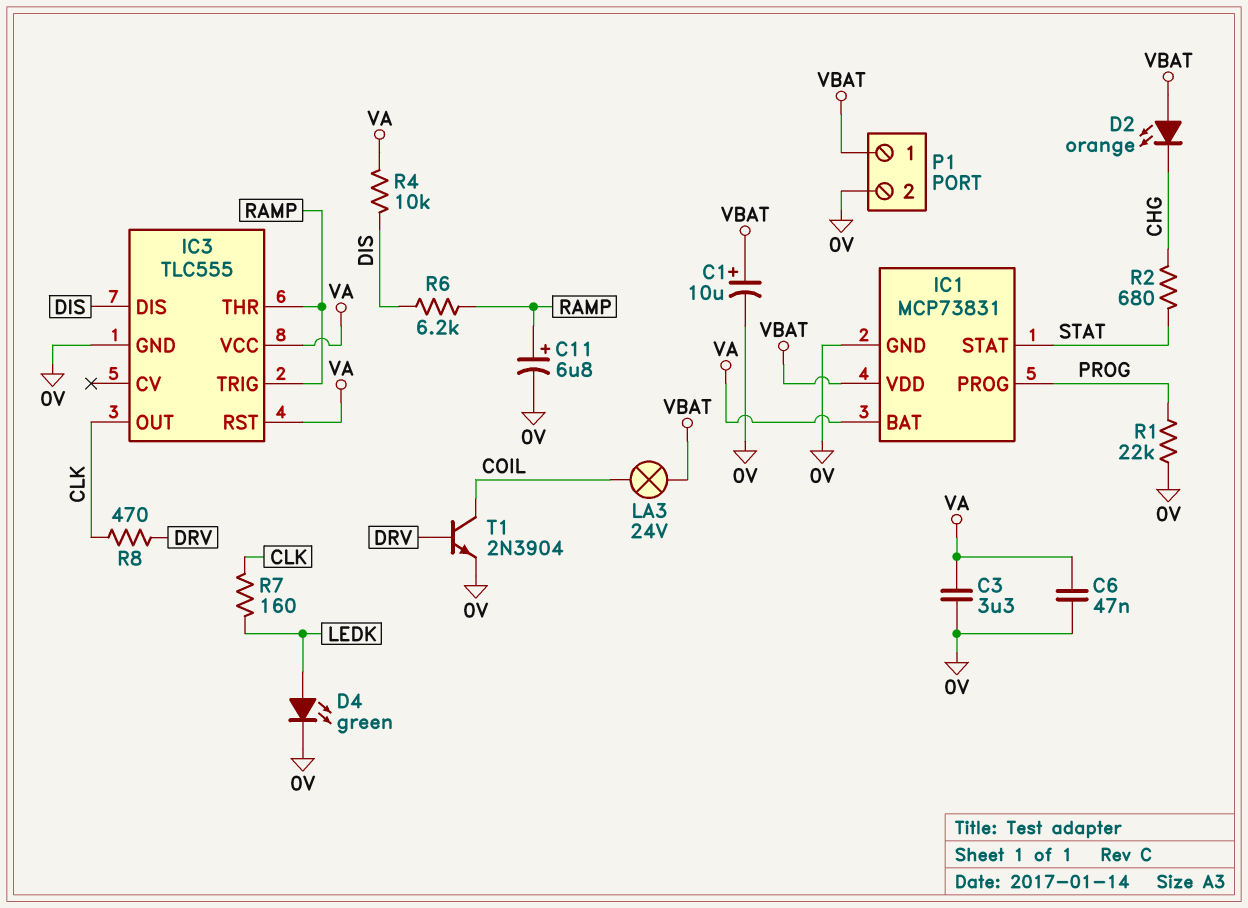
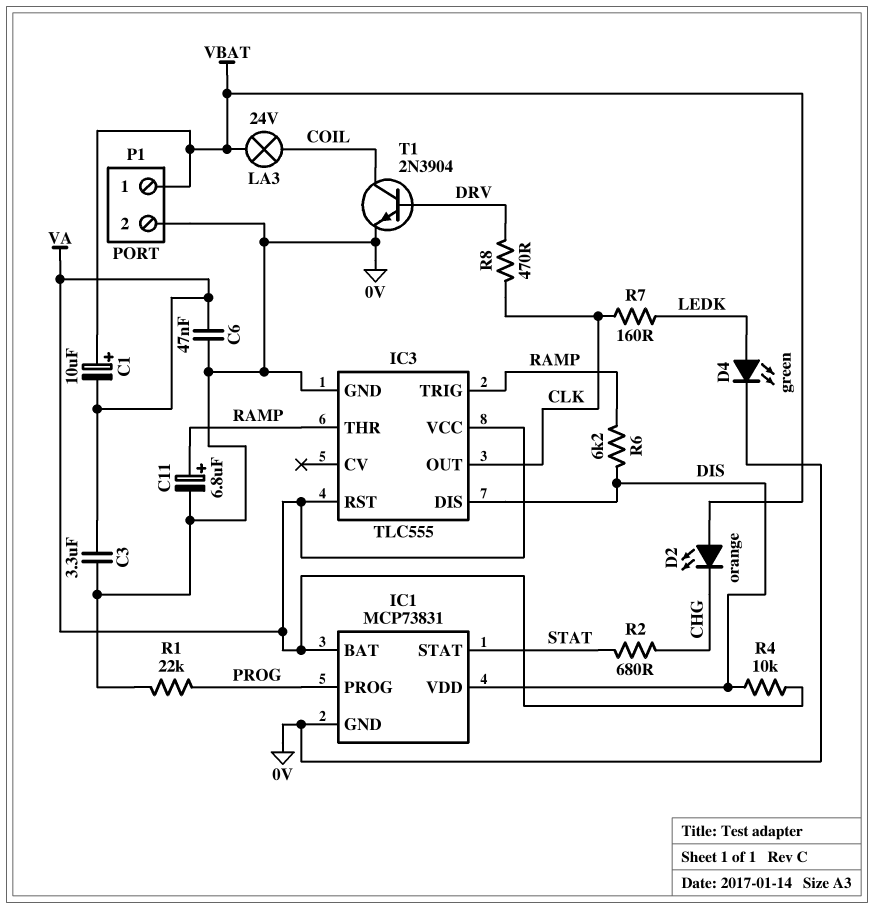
C1: 10uF (plus VBAT, minus 0V) -> 10uF (plus VBAT, minus VA)
IC1 pin VDD: VBAT -> DIS

